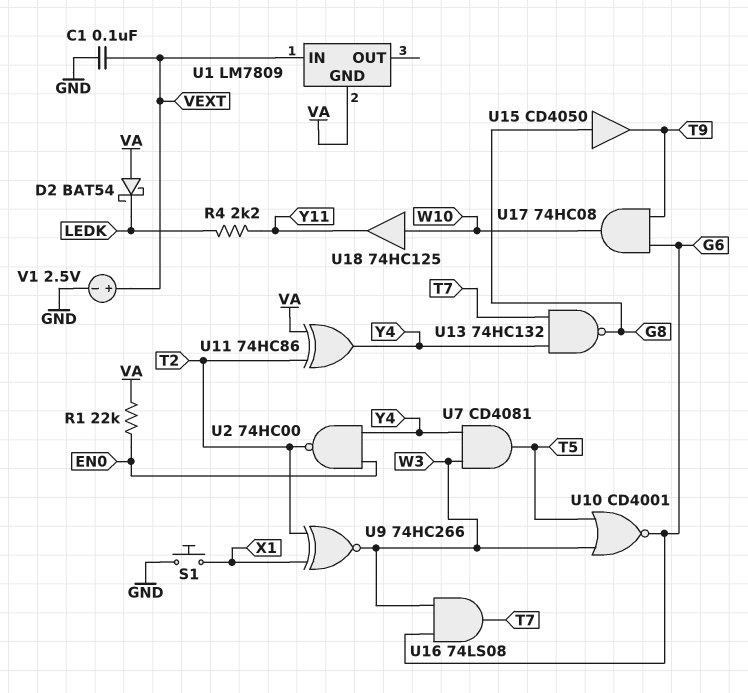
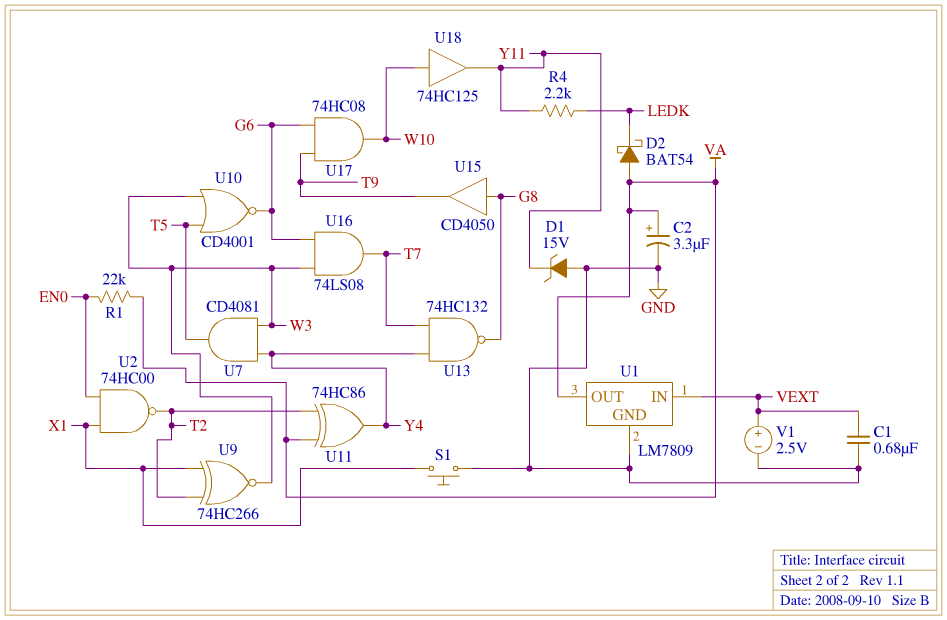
C1: 100nF (GND, VEXT) -> 680nF (GND, VEXT)
C2: none -> 3.3uF (plus VA, minus GND)
D1: none -> zener 15V (A GND, K Y11)
U1 pin GND: VA -> GND
U1 pin OUT: none -> VA
U2: NAND 74HC00 (in EN0, in Y4, out T2) -> NAND 74HC00 (in EN0, in X1, out T2)

